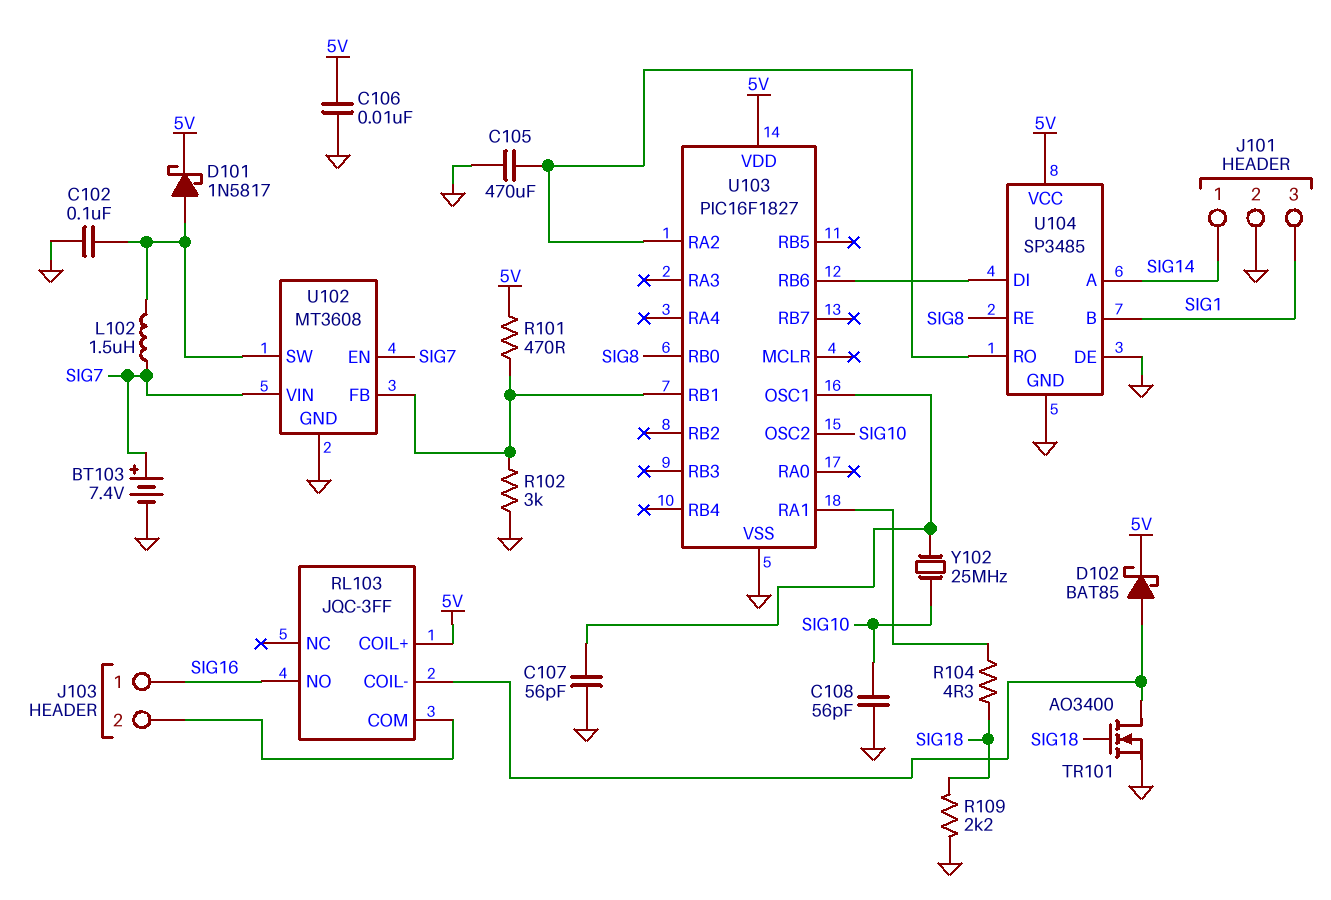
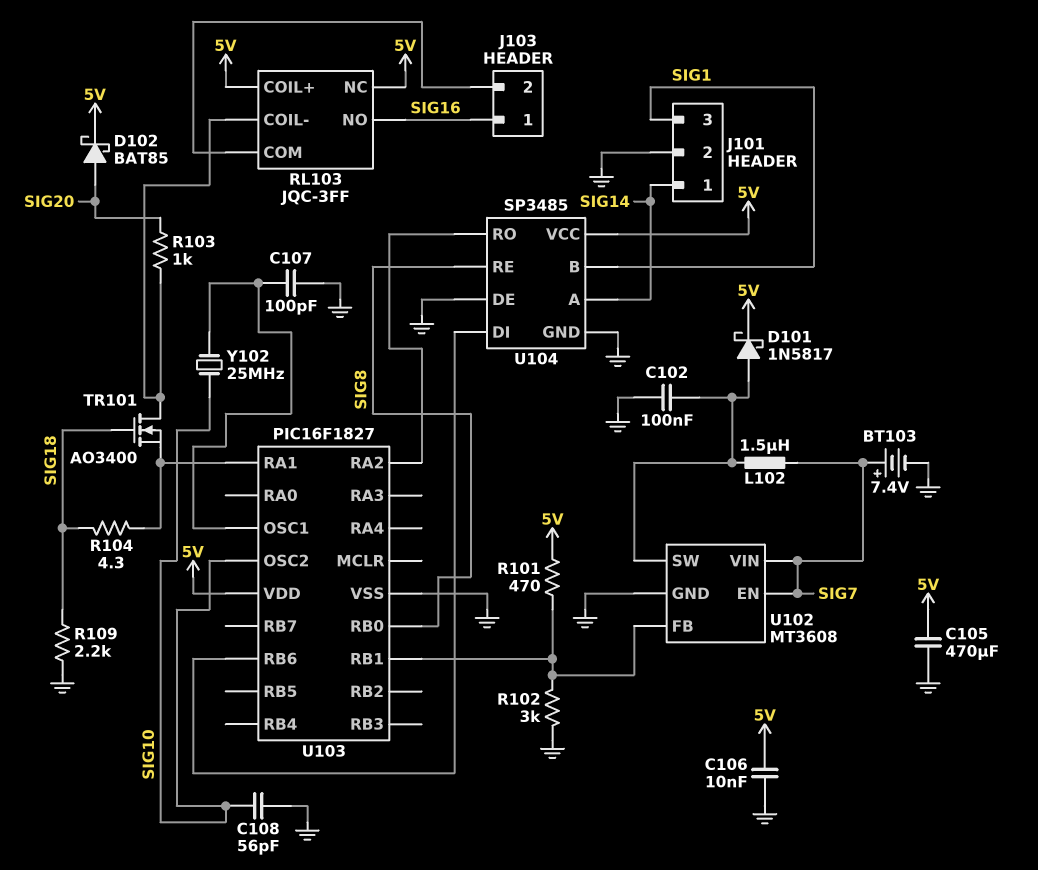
C105: 470uF (GND, U103/RA2) -> 470uF (5V, GND)
C107: 56pF (GND, U103/OSC1) -> 100pF (GND, U103/OSC1)
D102: schottky BAT85 (A RL103/COIL-, K 5V) -> schottky BAT85 (A SIG20, K 5V)
R103: none -> 1k (RL103/COIL-, SIG20)
RL103 pin NC: none -> 5V
TR101: NMOS AO3400 (G SIG18, D RL103/COIL-, S GND) -> NMOS AO3400 (G SIG18, D RL103/COIL-, S U103/RA1)

